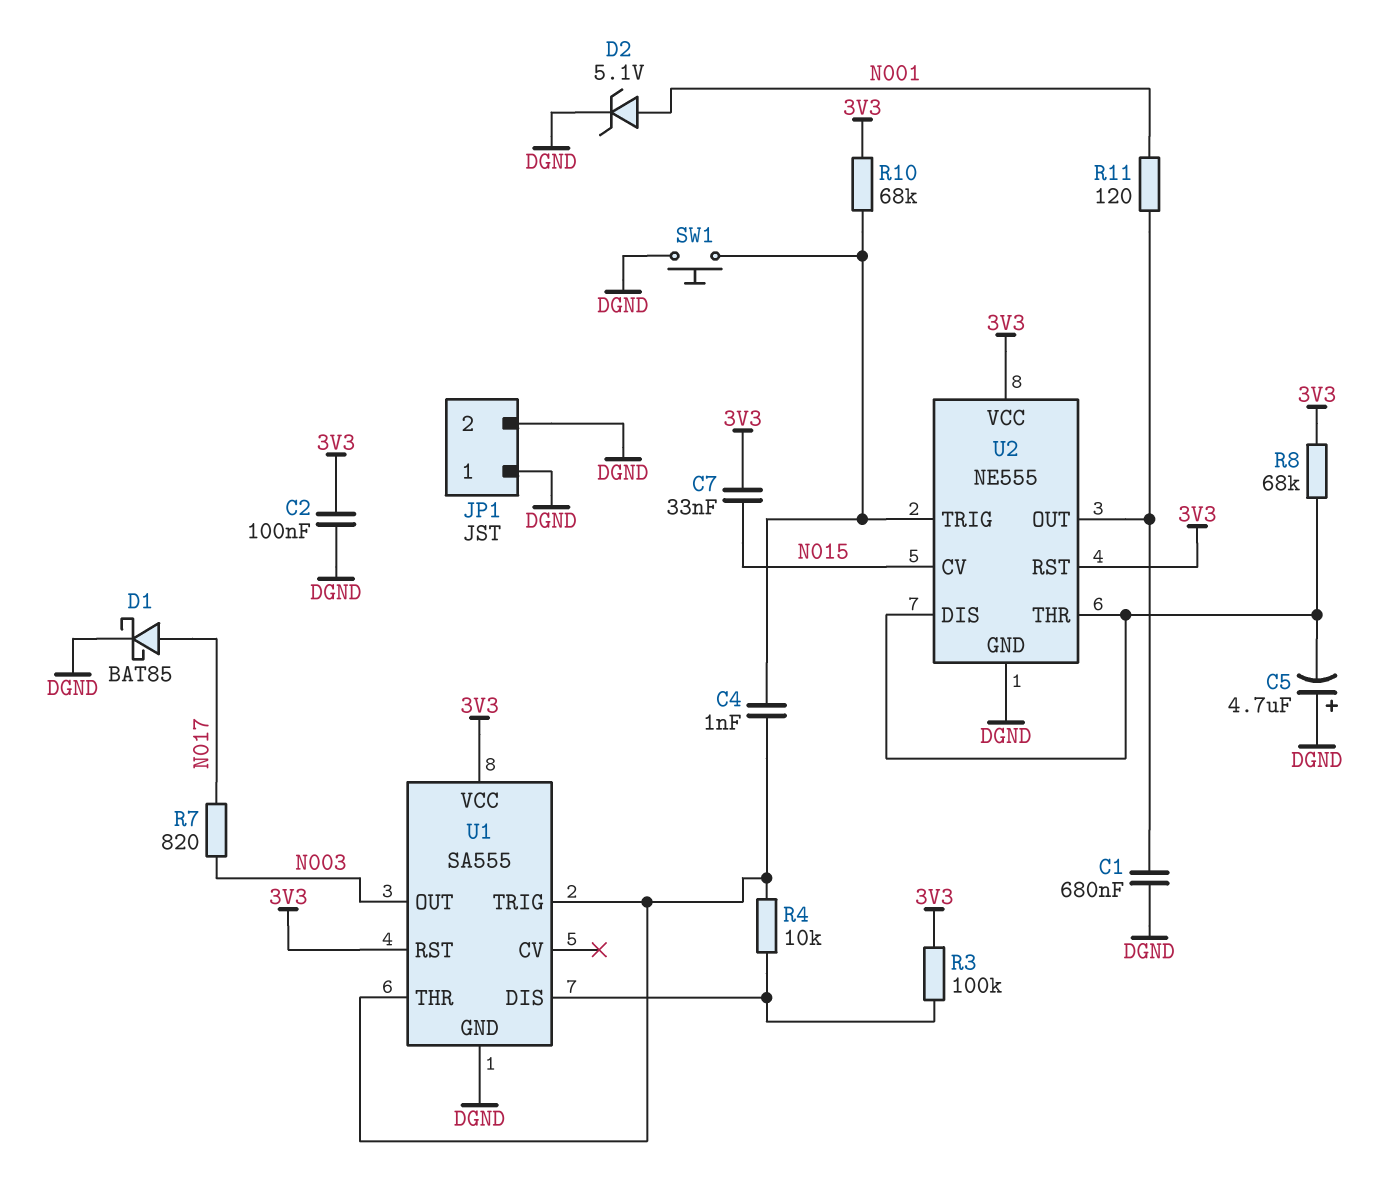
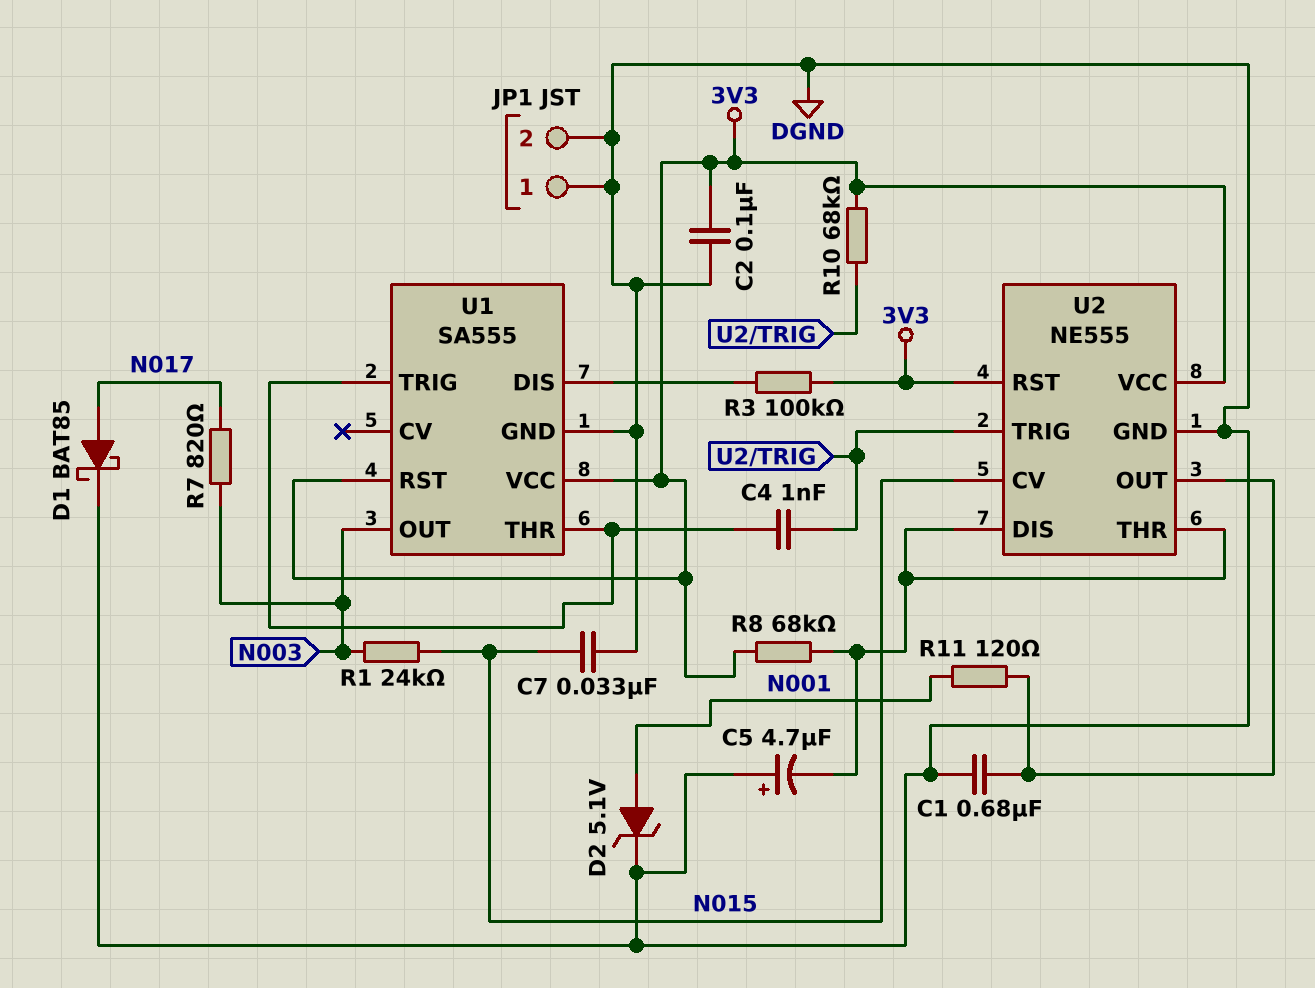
C7: 33nF (3V3, N015) -> 33nF (DGND, N015)
R1: none -> 24k (N003, N015)
R4: 10k (U1/DIS, U1/THR) -> none
SW1: button (DGND, U2/TRIG) -> none

